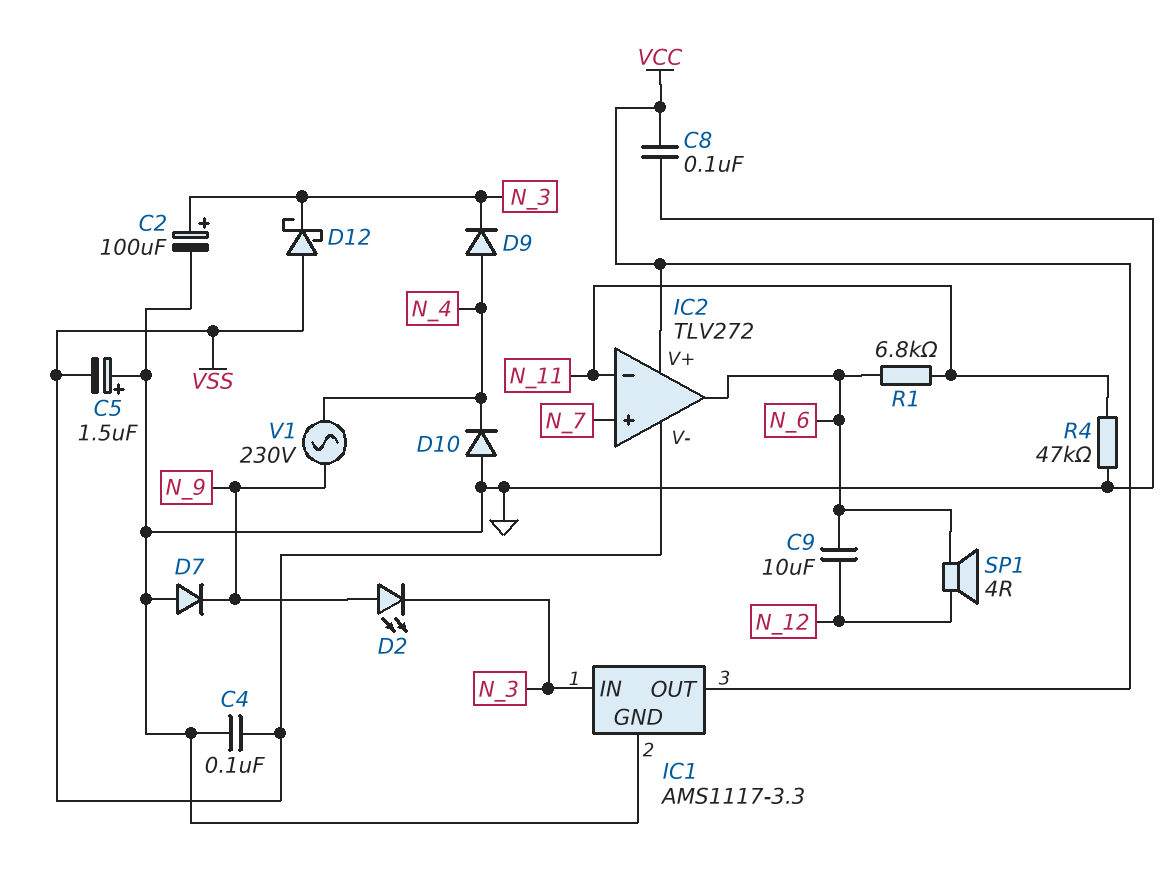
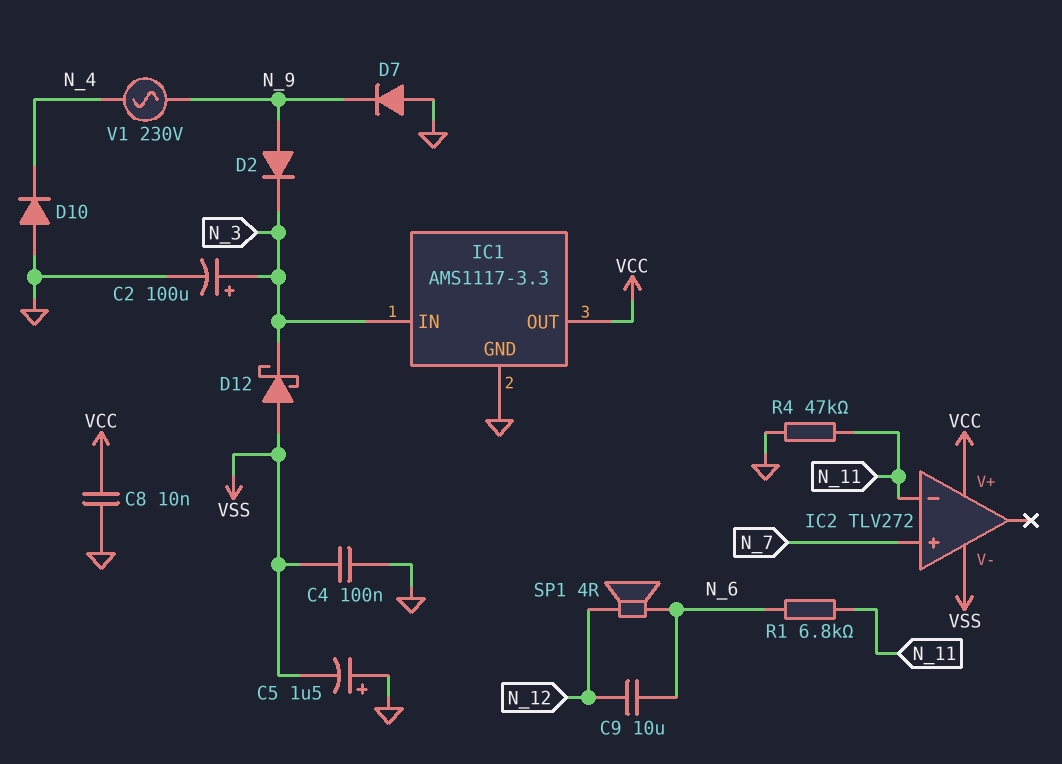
C8: 100nF (GND, VCC) -> 10nF (GND, VCC)
D2: LED (A N_9, K N_3) -> diode (A N_9, K N_3)
D9: diode (A N_4, K N_3) -> none
IC2 pin out: N_6 -> none

